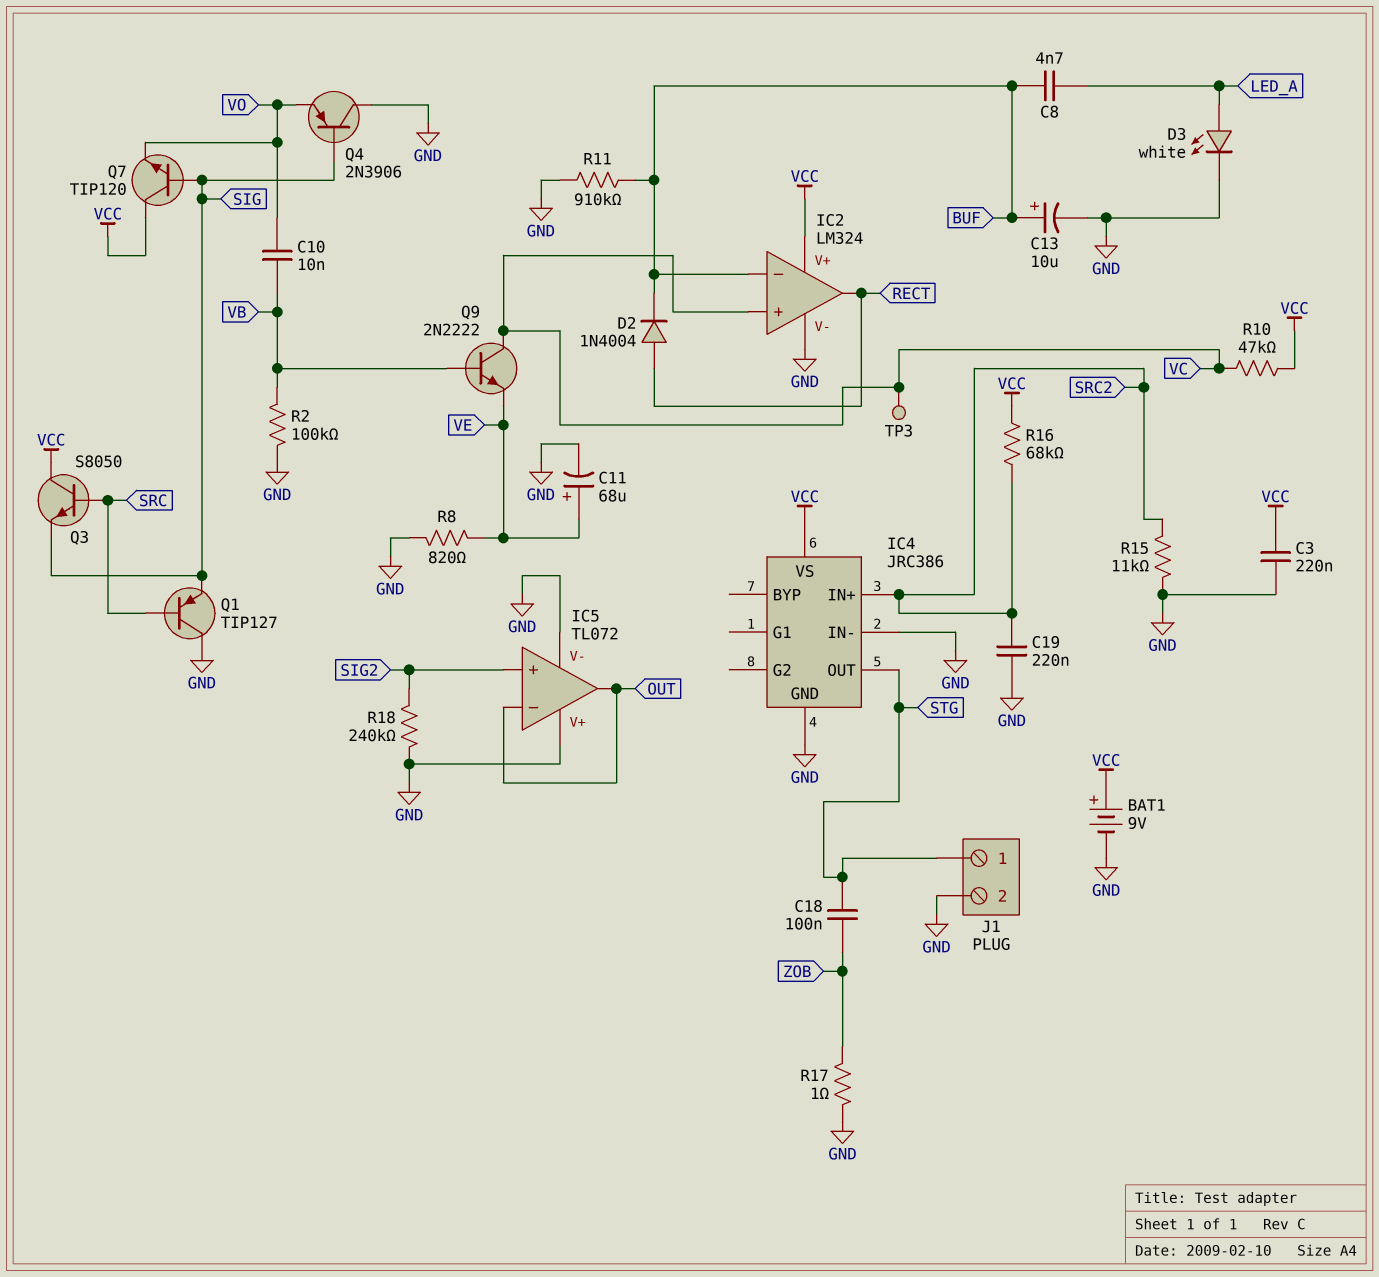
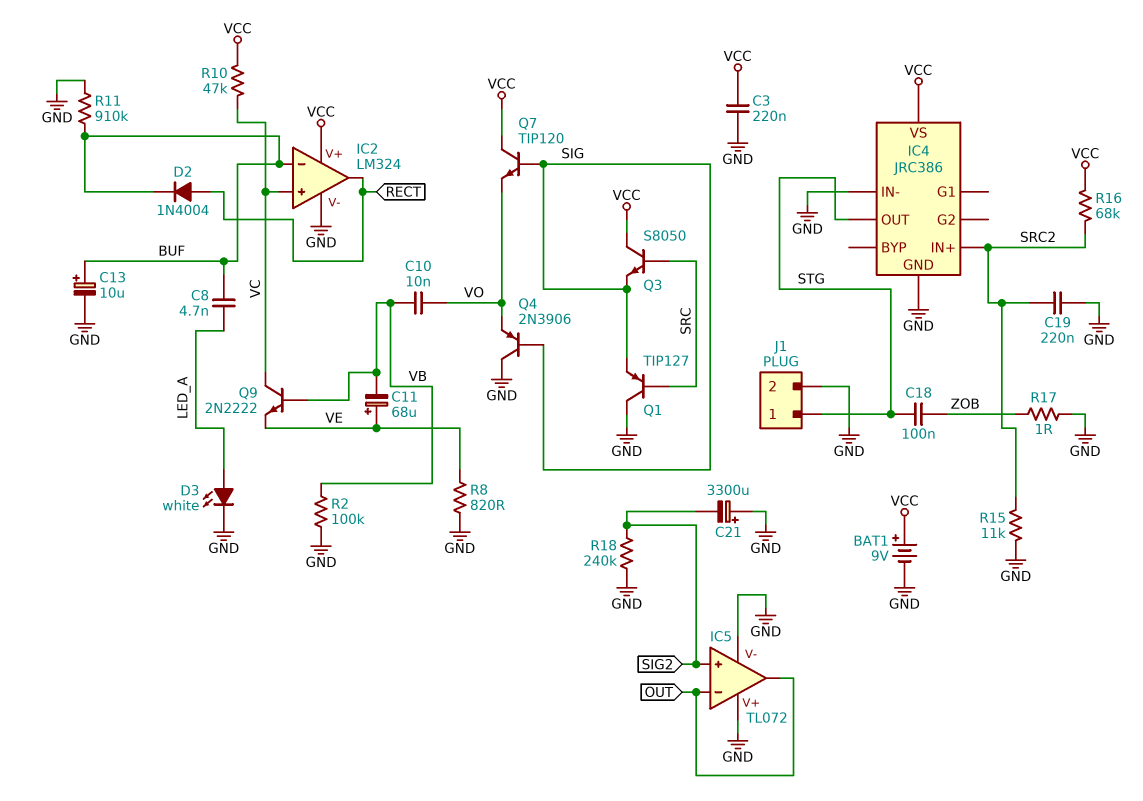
C11: 68uF (plus VE, minus GND) -> 68uF (plus VE, minus VB)
C21: none -> 3300uF (plus GND, minus SIG2)
TP3: test point (VC) -> none

